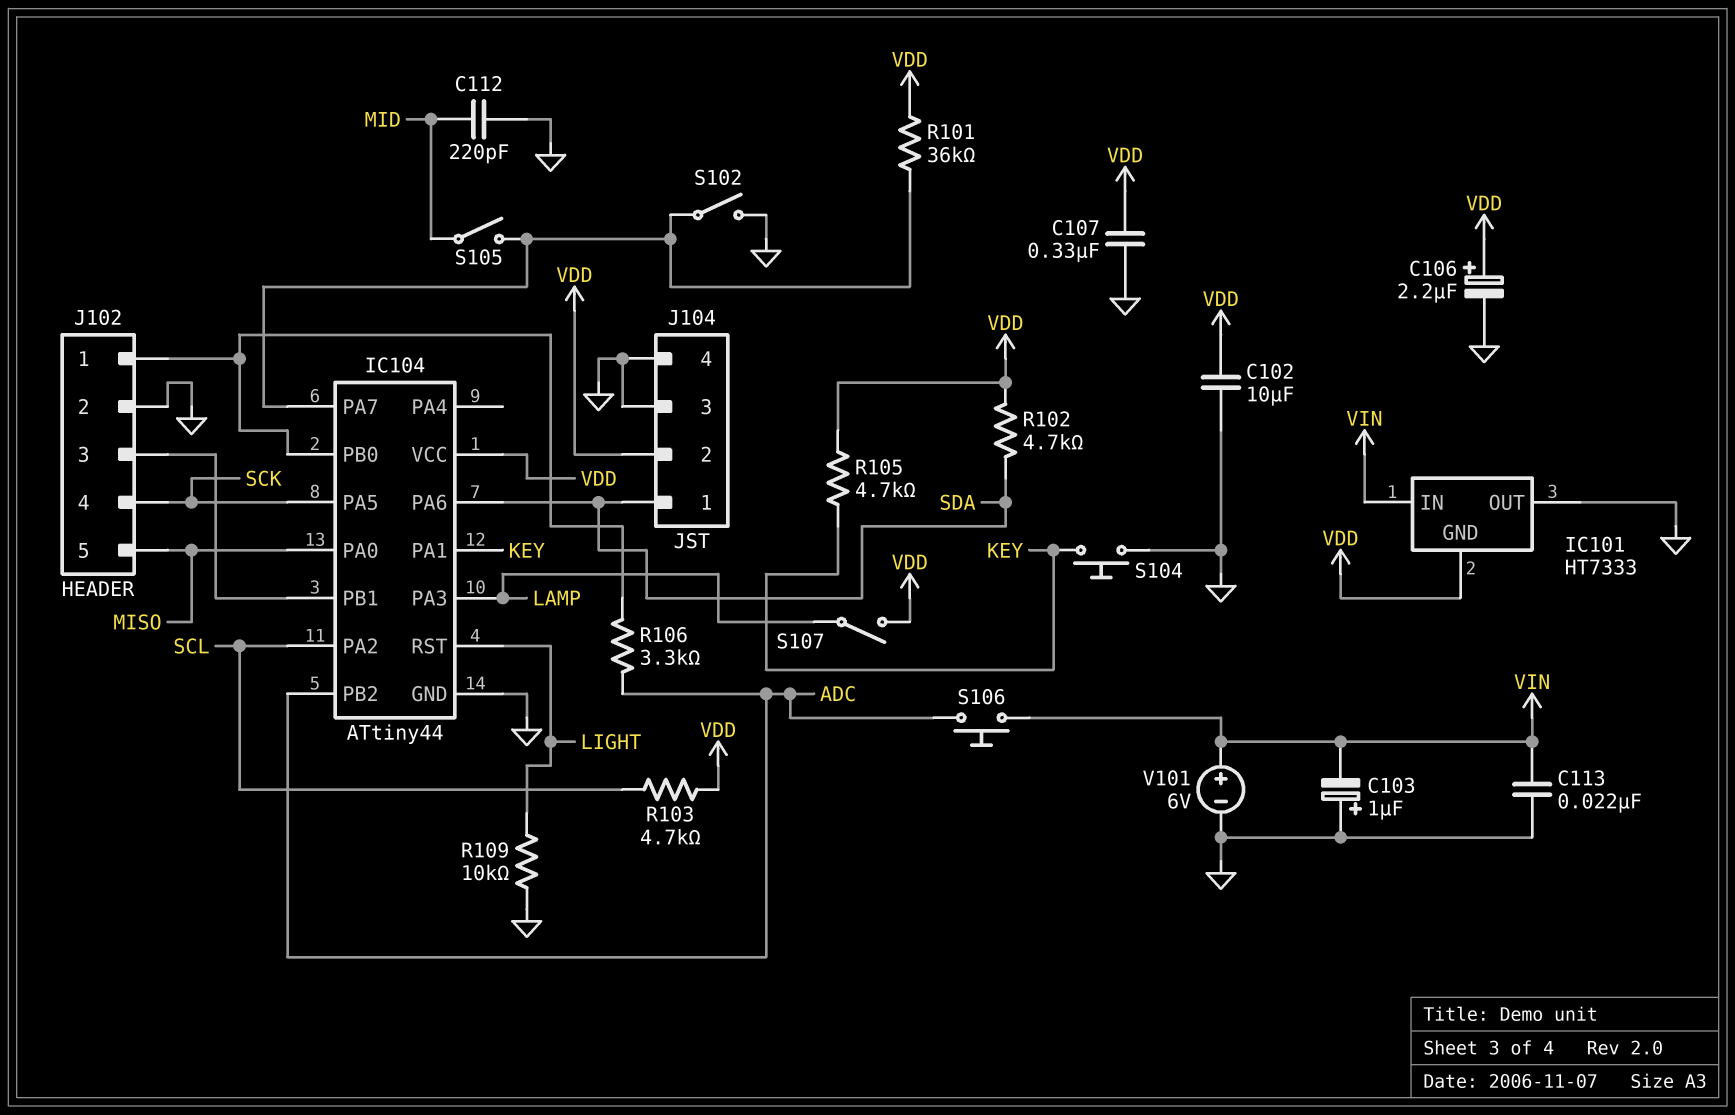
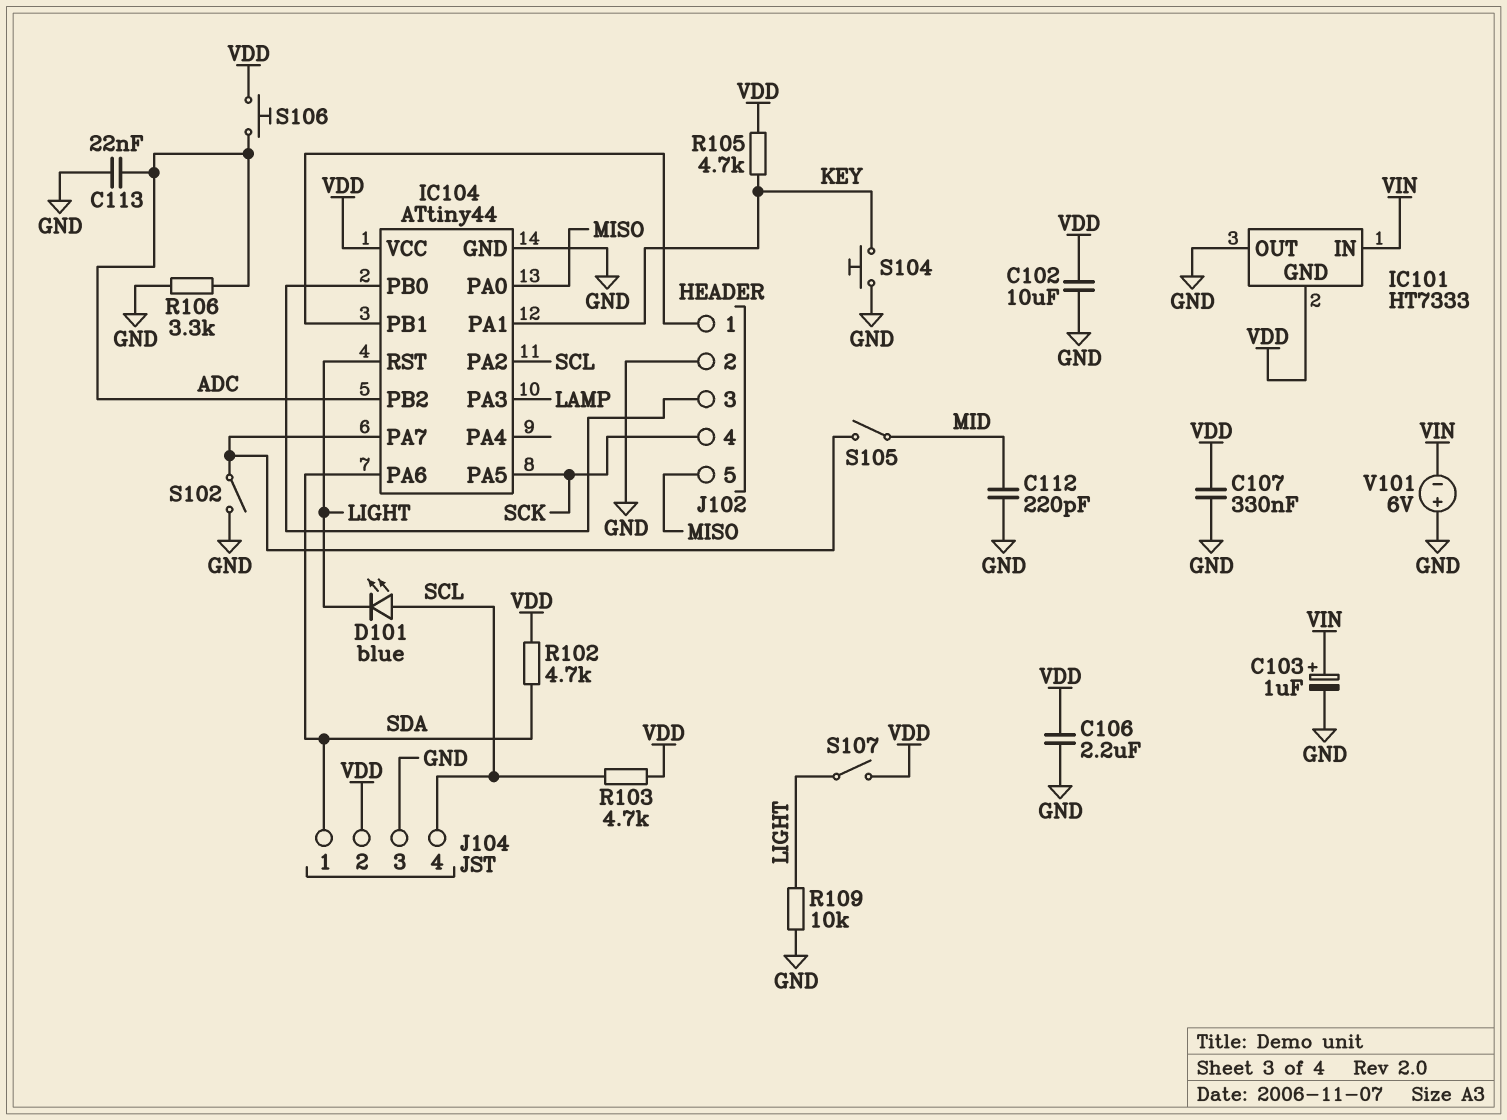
C103: 1uF (plus GND, minus VIN) -> 1uF (plus VIN, minus GND)
C106: 2.2uF (plus VDD, minus GND) -> 2.2uF (GND, VDD)
C113: 22nF (GND, VIN) -> 22nF (ADC, GND)
D101: none -> LED blue (A SCL, K LIGHT)
J102 pin 1: IC104/PB0 -> IC104/PB1
J102 pin 3: IC104/PB1 -> IC104/PB0
J104 pin 4: GND -> SCL
R101: 36k (IC104/PA7, VDD) -> none
R106: 3.3k (ADC, IC104/PB0) -> 3.3k (ADC, GND)
S106: button (ADC, VIN) -> button (ADC, VDD)
S107: switch (LAMP, VDD) -> switch (LIGHT, VDD)
V101: 6V (plus VIN, minus GND) -> 6V (plus GND, minus VIN)

